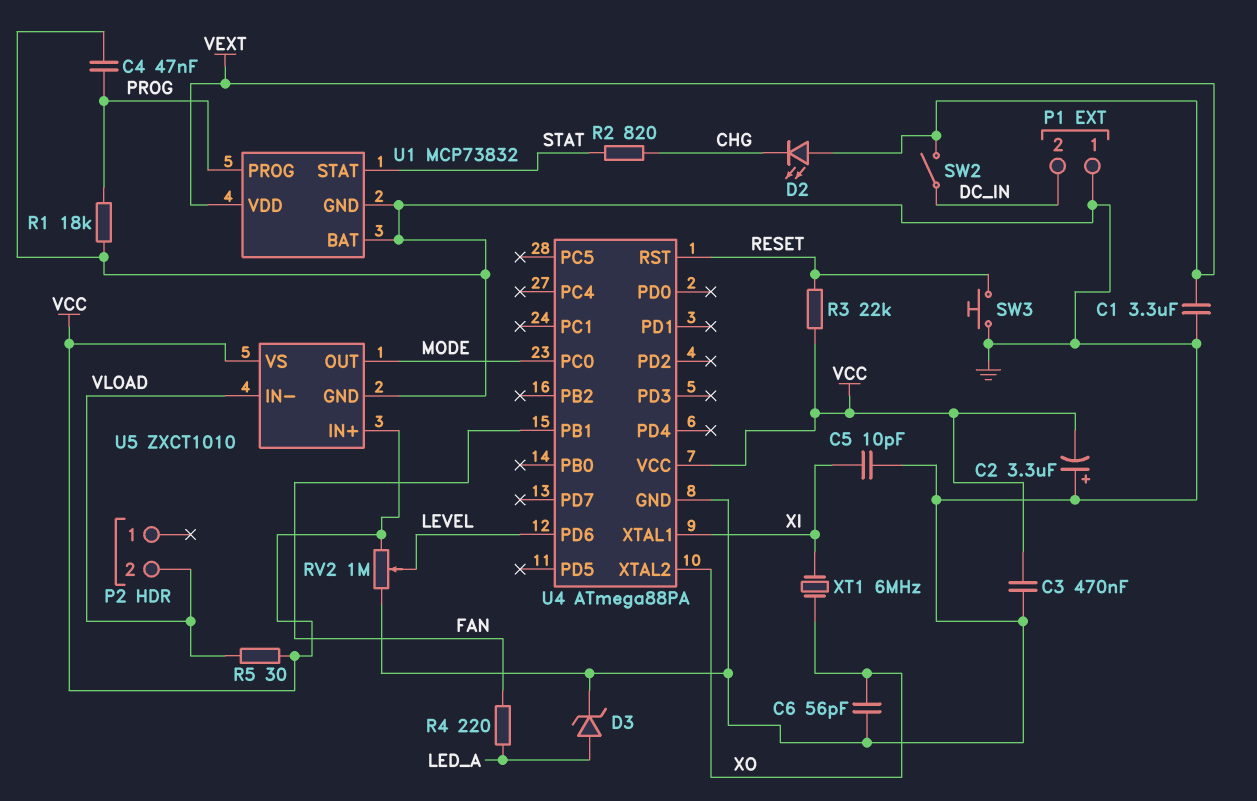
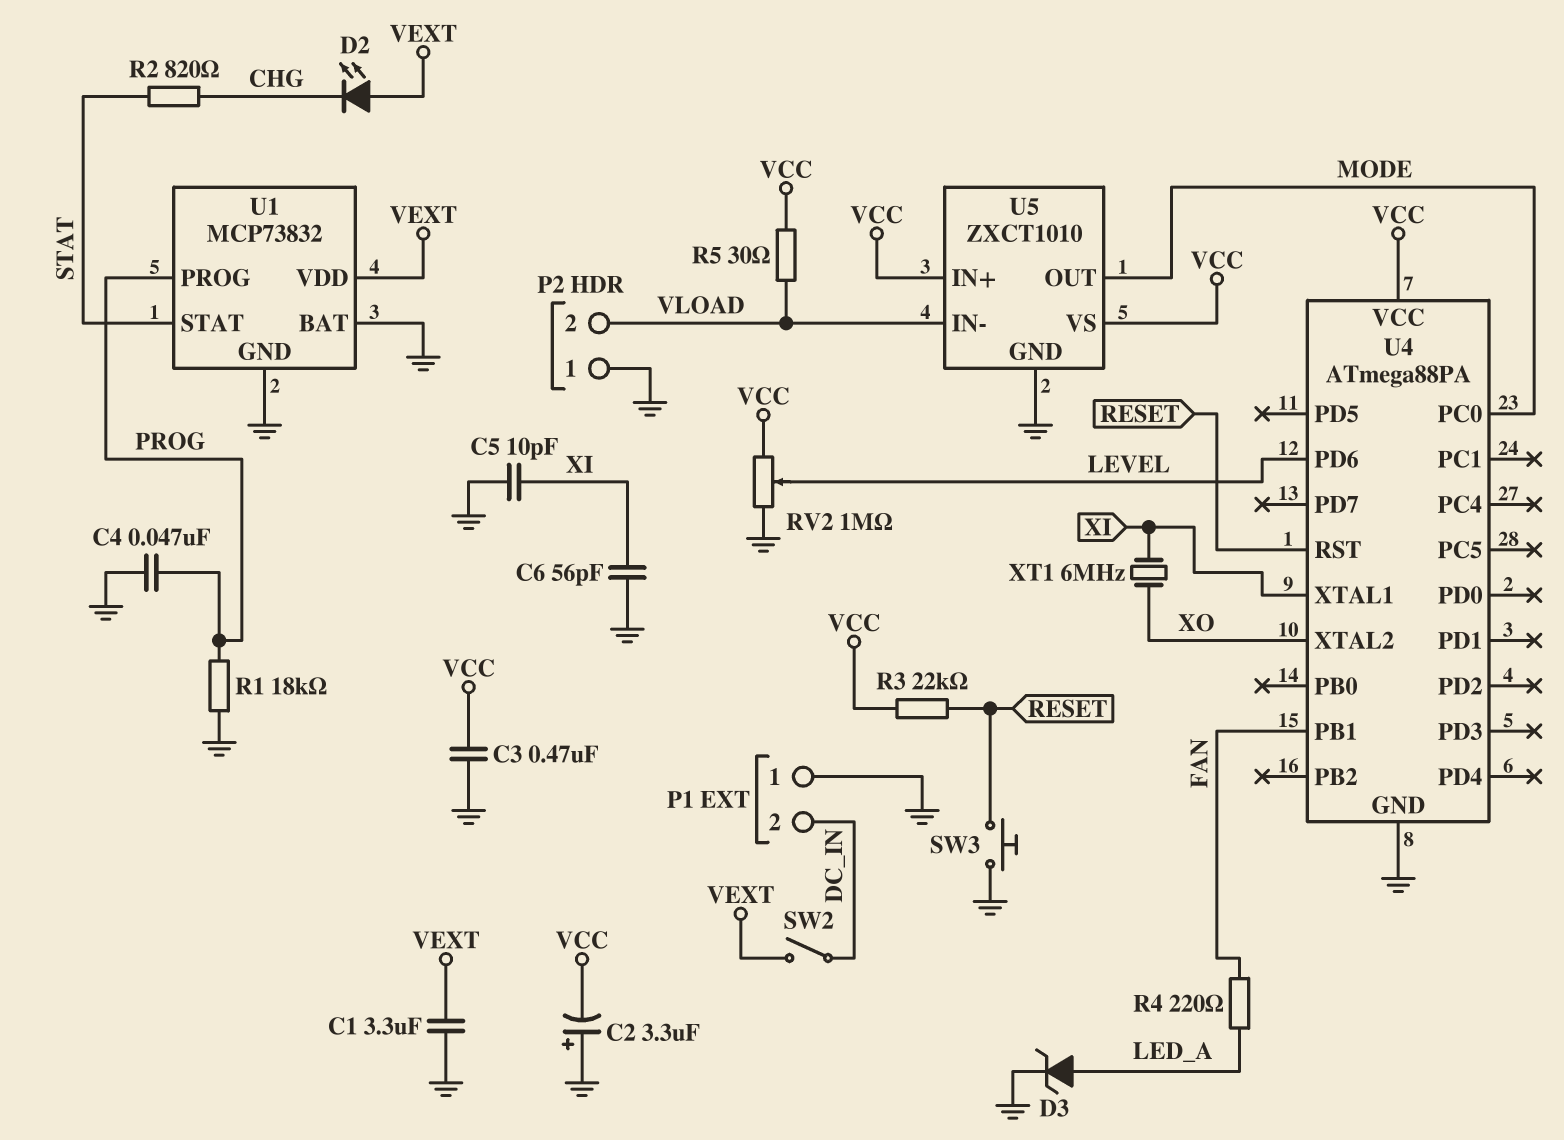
C6: 56pF (GND, XO) -> 56pF (GND, XI)
P2 pin 1: none -> GND

